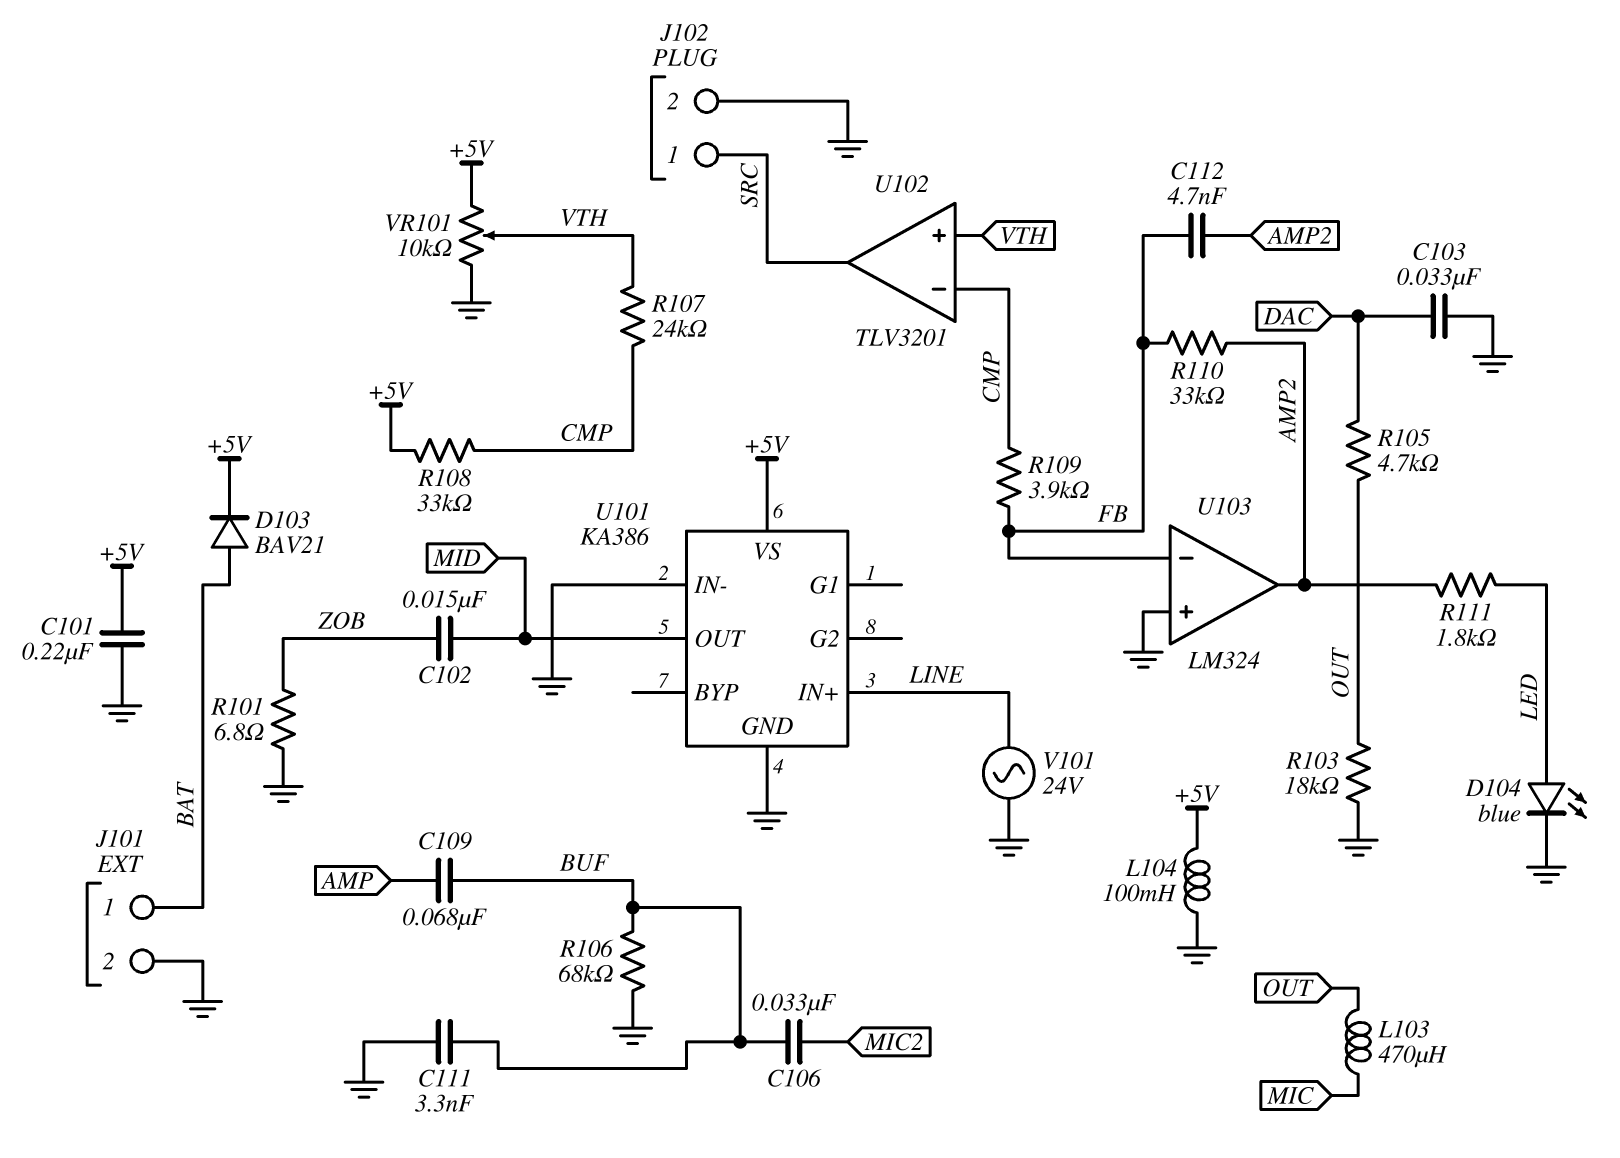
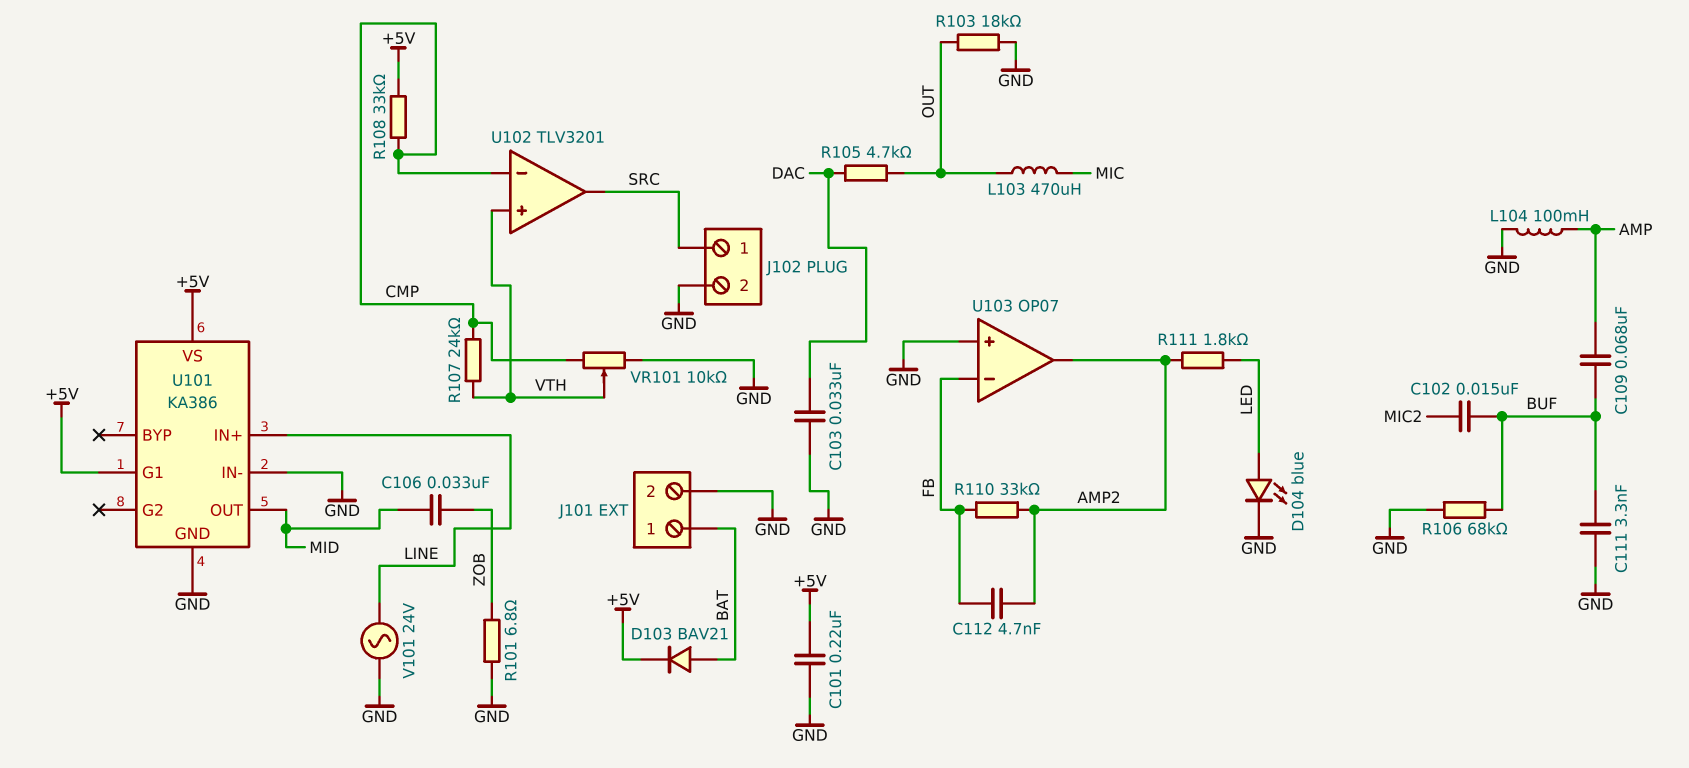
C102: 15nF (MID, ZOB) -> 15nF (BUF, MIC2)
C106: 33nF (BUF, MIC2) -> 33nF (MID, ZOB)
L104: 100mH (+5V, GND) -> 100mH (AMP, GND)
R109: 3.9k (CMP, FB) -> none
U101 pin G1: none -> +5V
U103: LM324 -> OP07
VR101: 10k (+5V, GND, wiper VTH) -> 10k (CMP, GND, wiper VTH)

